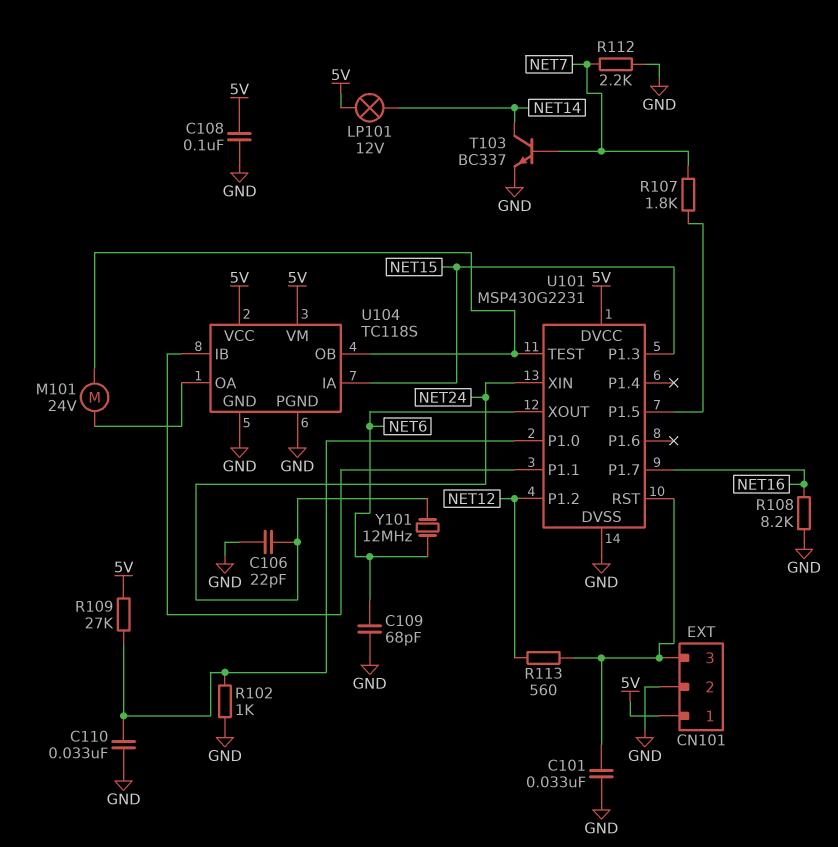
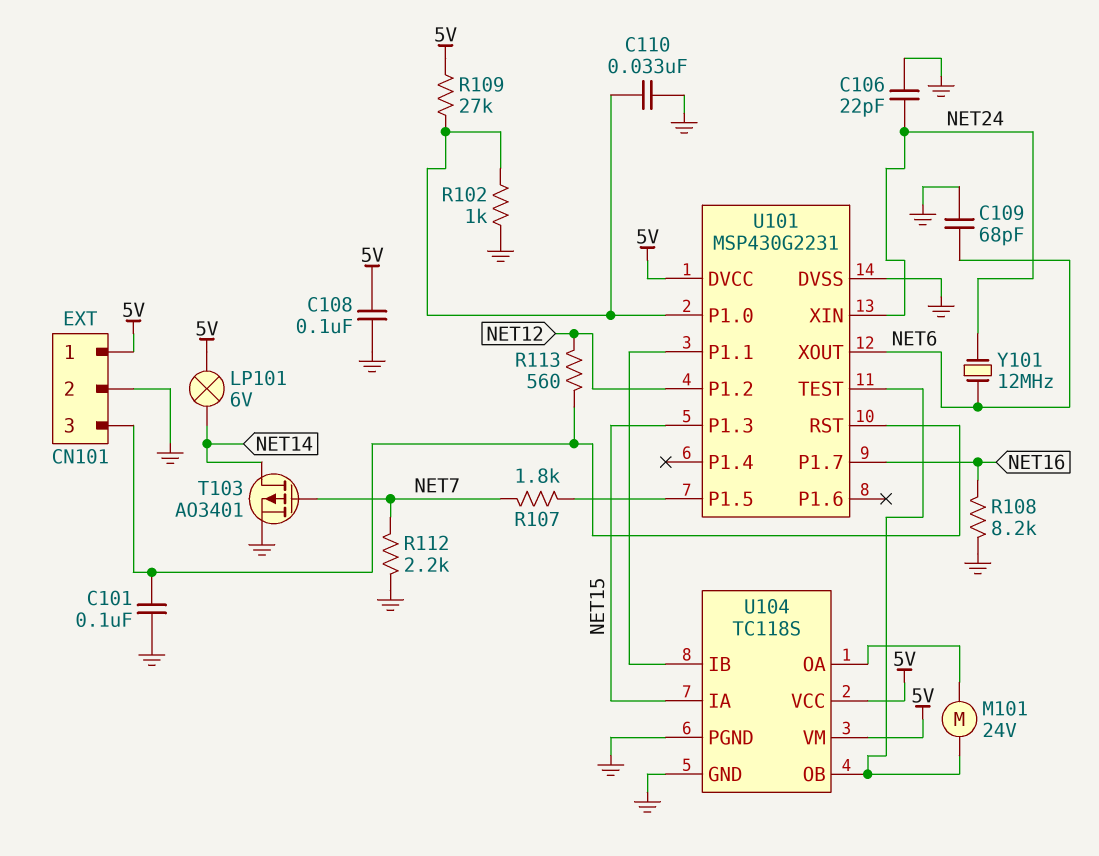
C101: 33nF (CN101/3, GND) -> 100nF (CN101/3, GND)
LP101: lamp 12V (5V, NET14) -> lamp 6V (5V, NET14)
T103: NPN BC337 (B NET7, C NET14, E GND) -> PMOS AO3401 (G NET7, D NET14, S GND)

